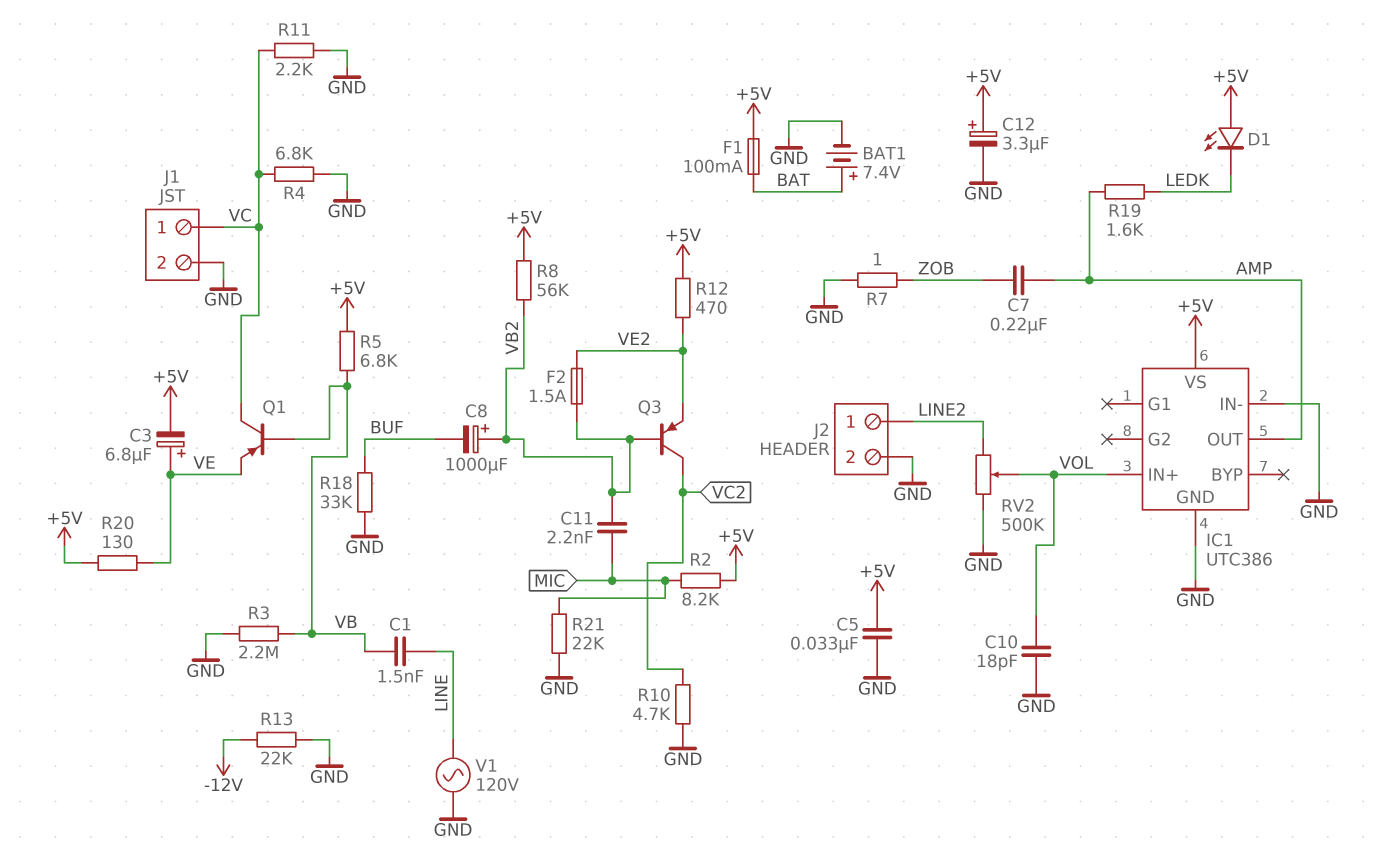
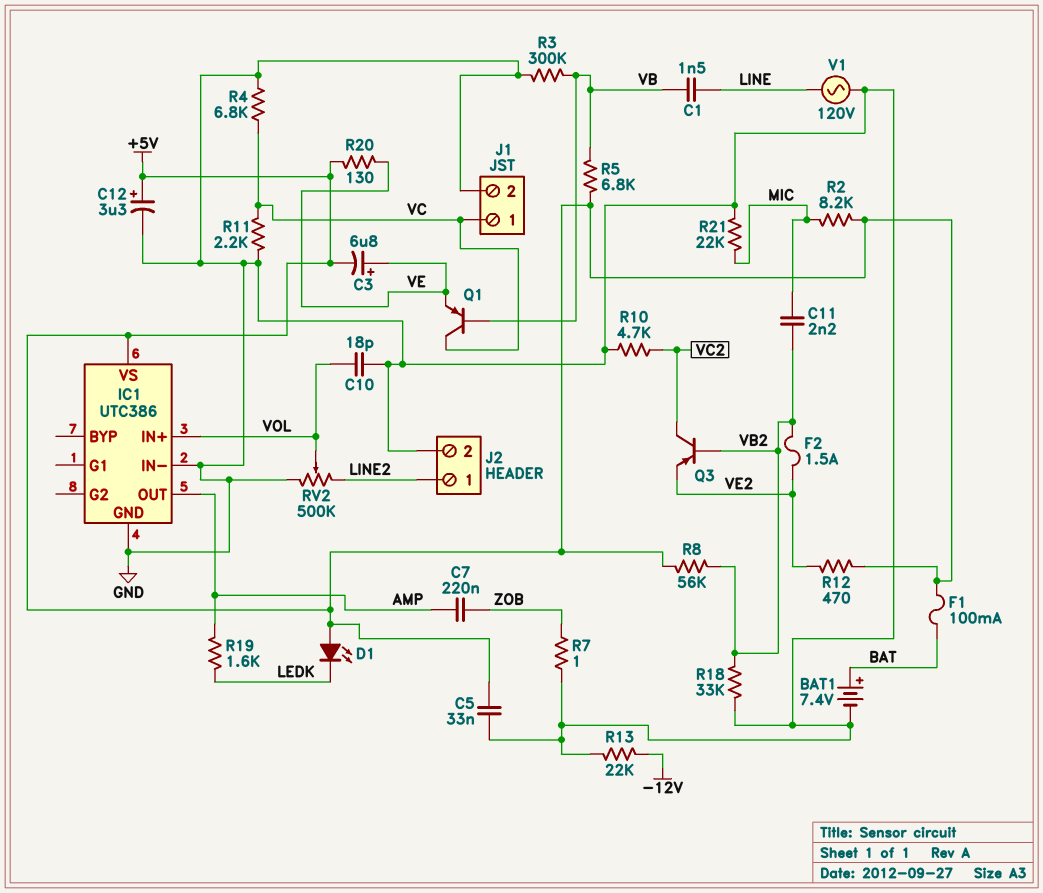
C8: 1000uF (plus VB2, minus BUF) -> none
R3: 2.2M (GND, VB) -> 300k (GND, VB)
R18: 33k (BUF, GND) -> 33k (GND, VB2)

